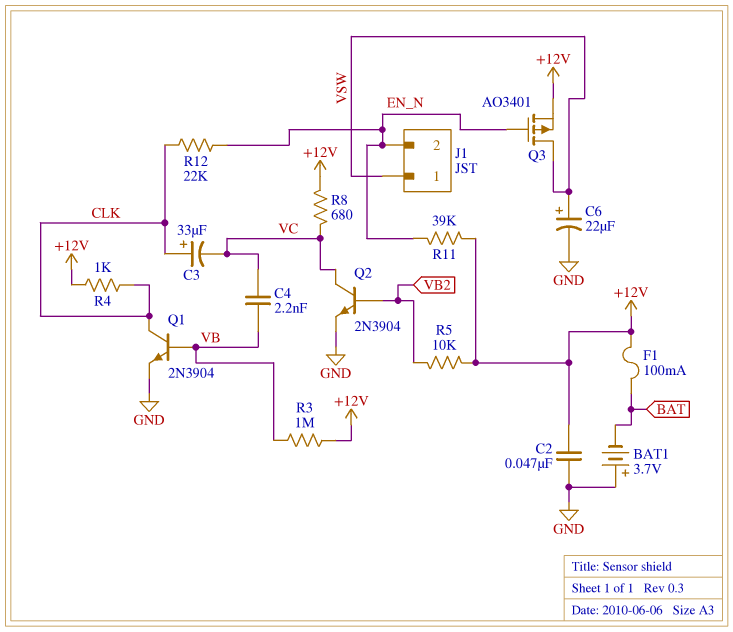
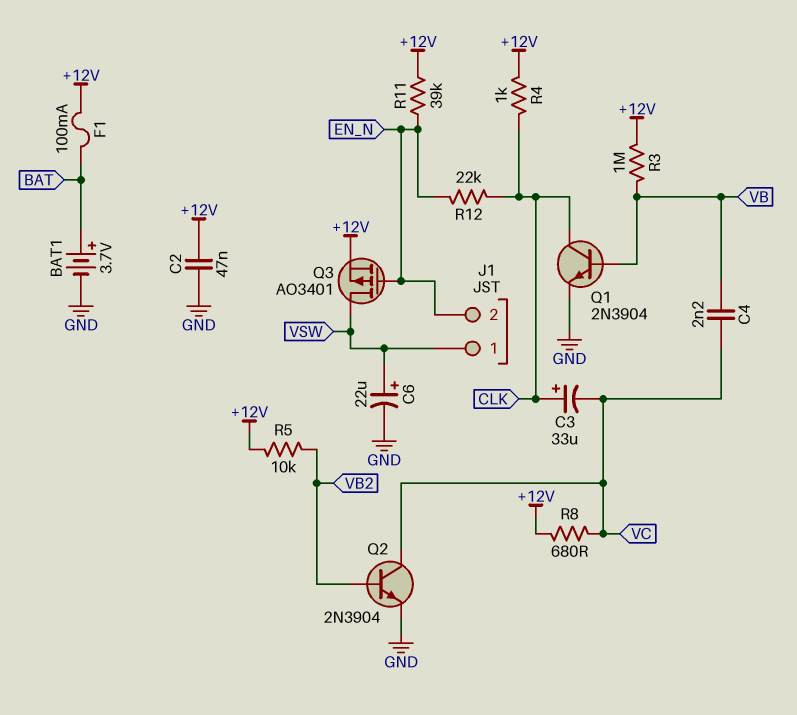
BAT1: 3.7V (plus GND, minus BAT) -> 3.7V (plus BAT, minus GND)

